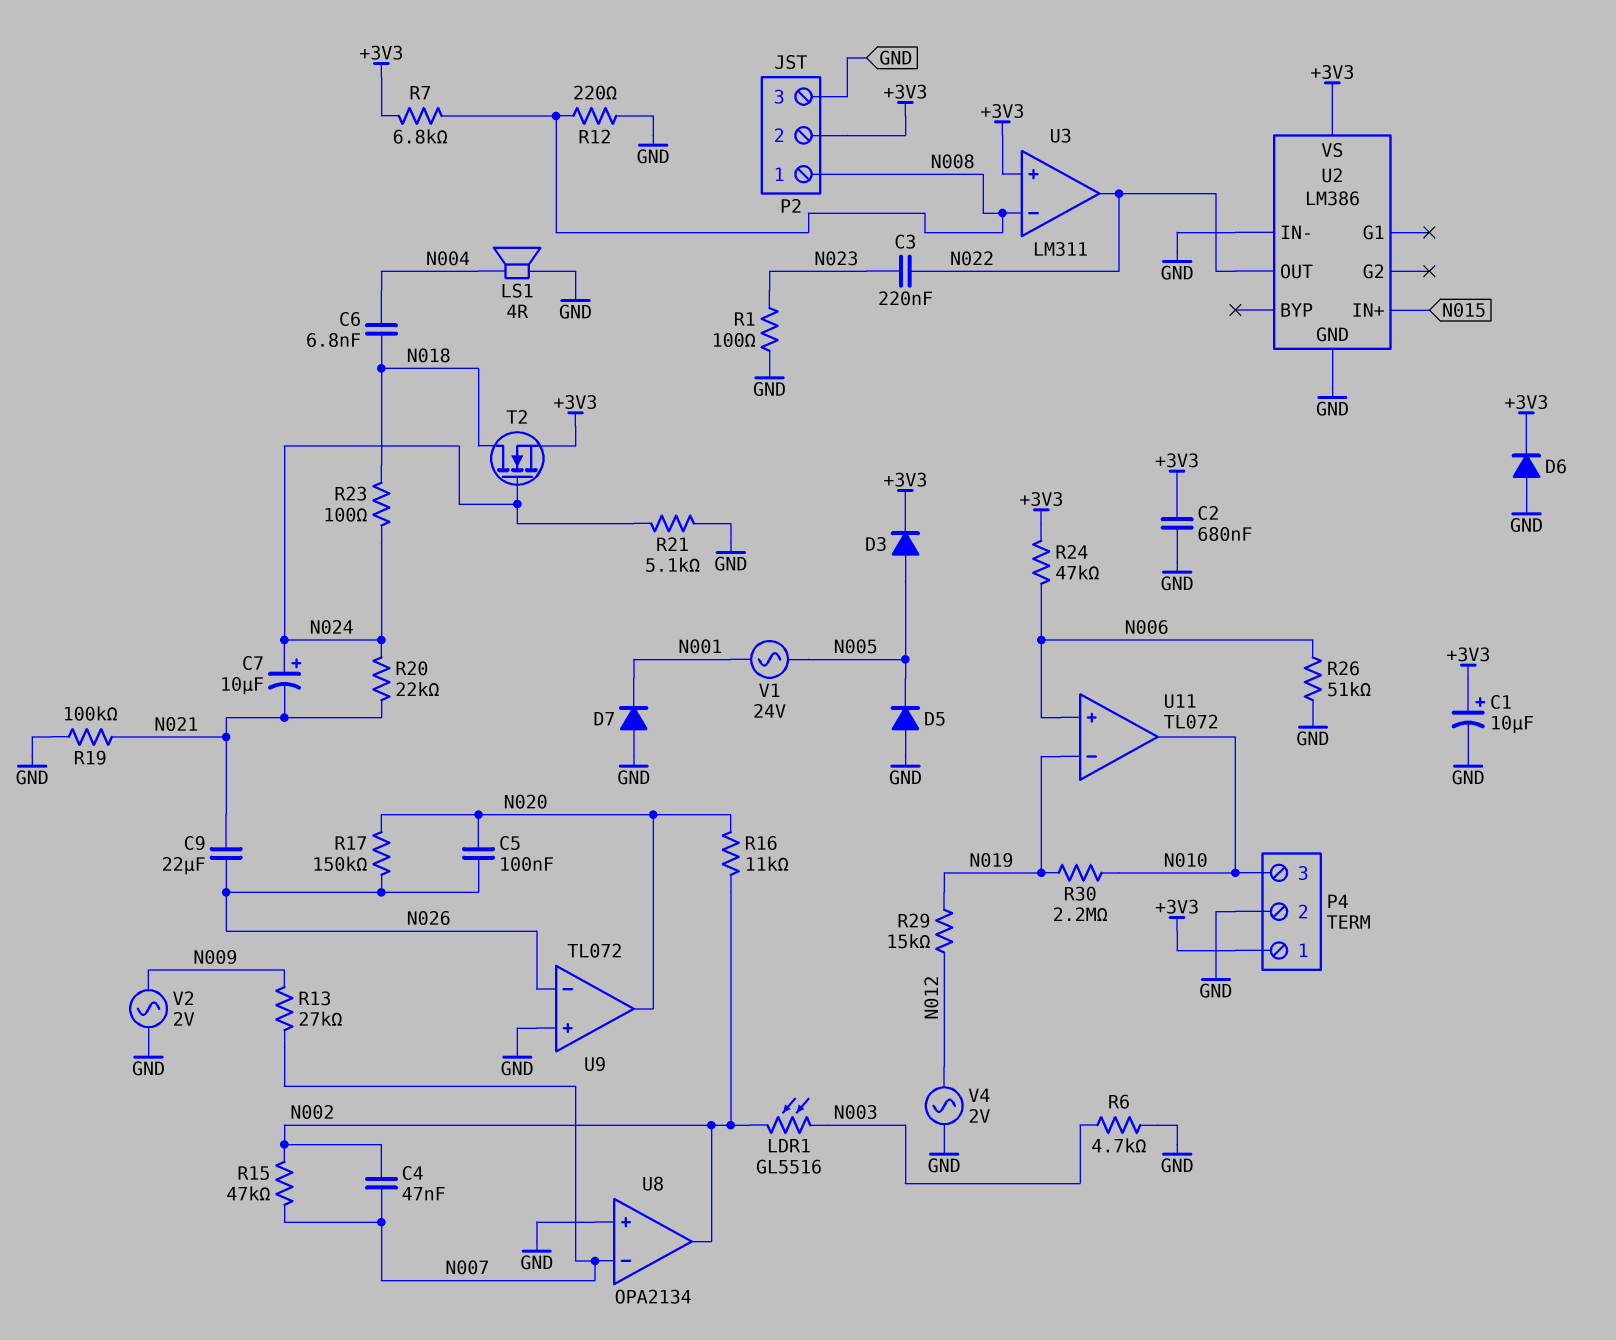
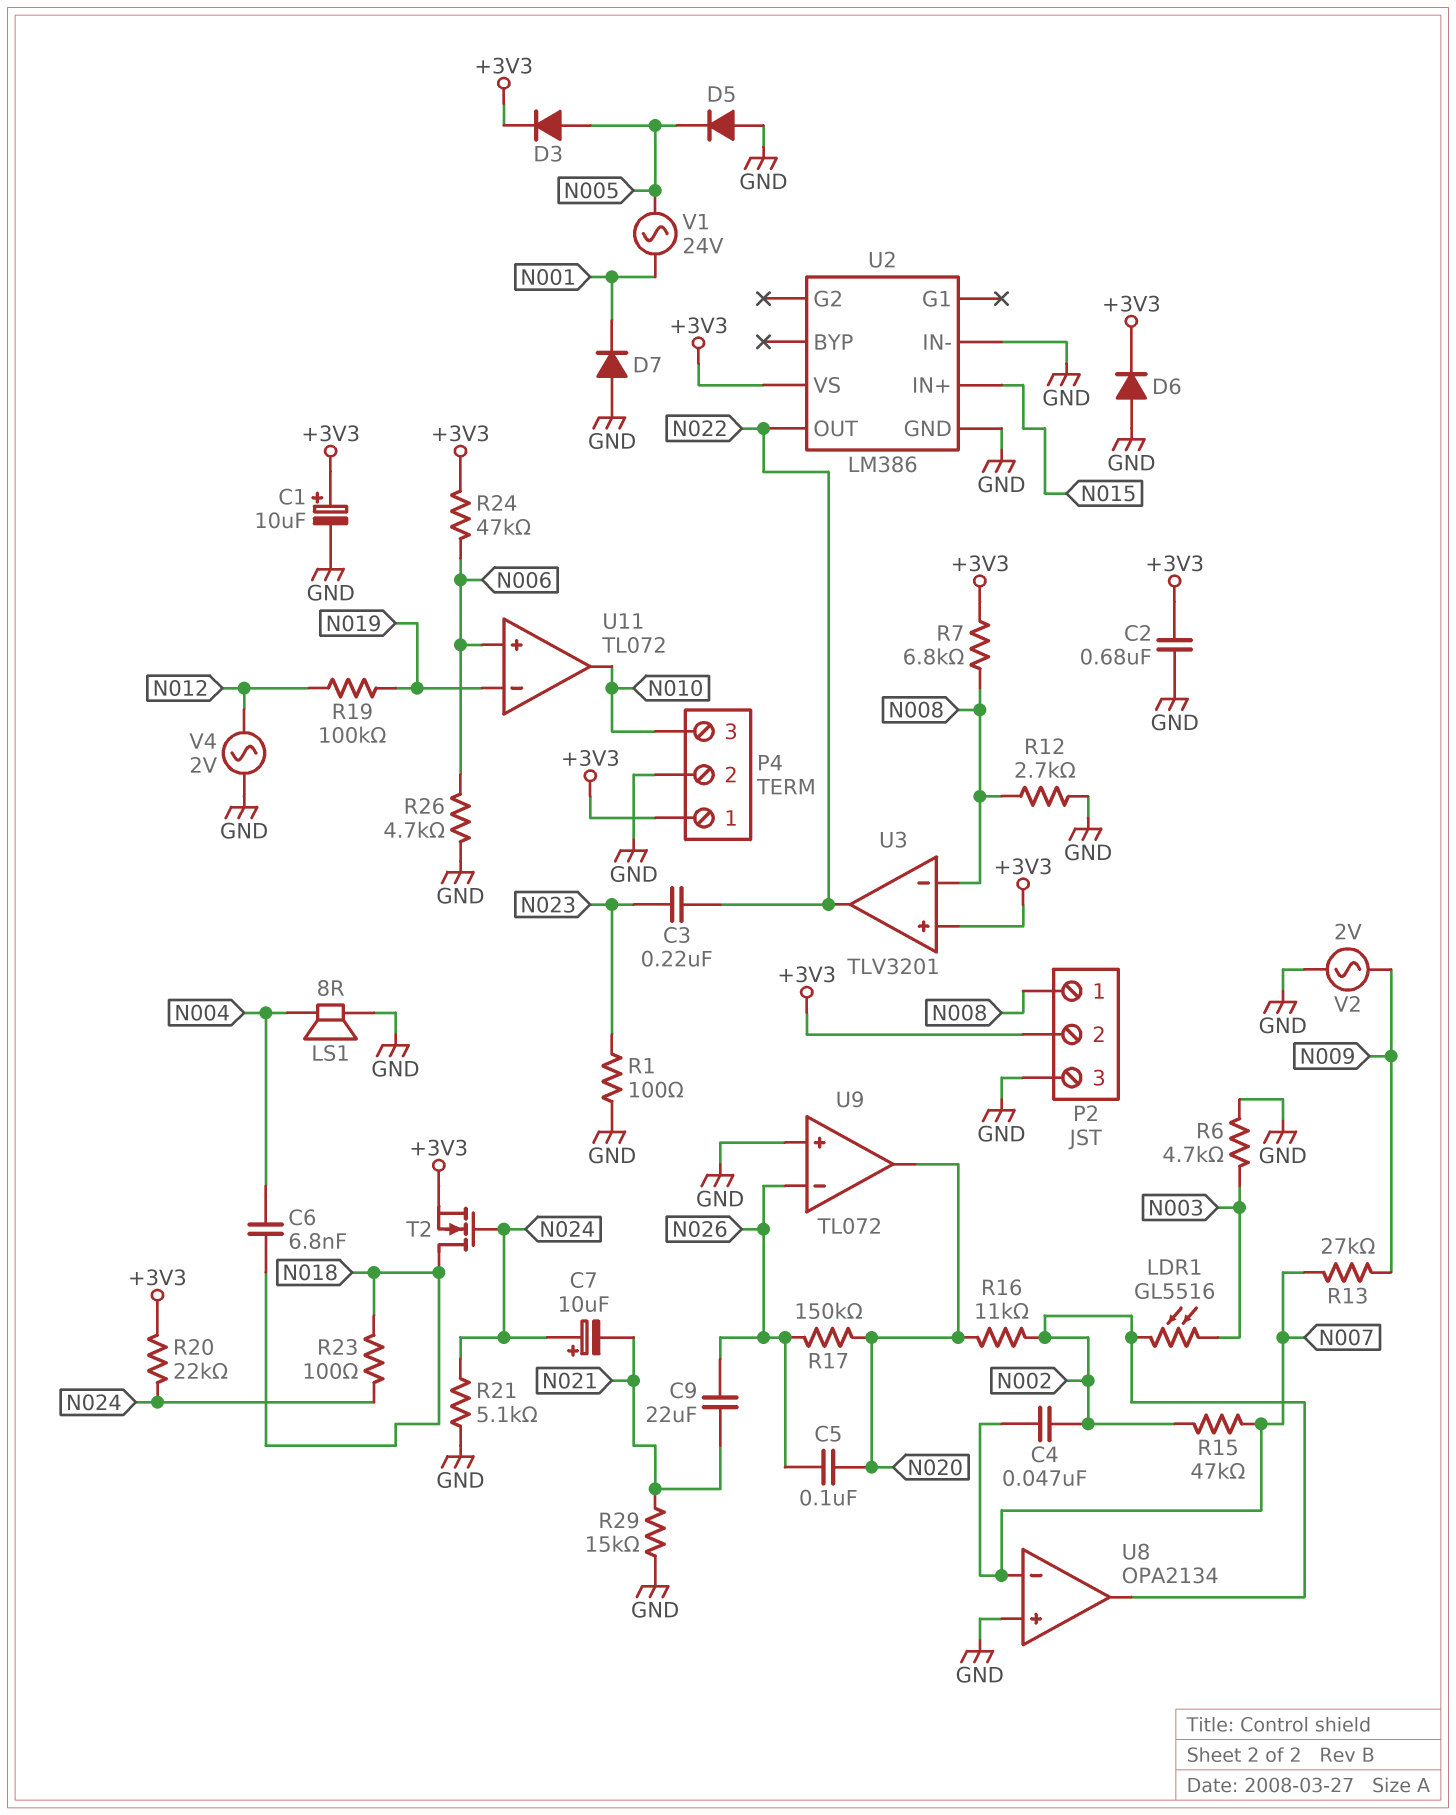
LS1: speaker 4R (GND, N004) -> speaker 8R (GND, N004)
R12: 220 (GND, N008) -> 2.7k (GND, N008)
R19: 100k (GND, N021) -> 100k (N012, N019)
R20: 22k (N021, N024) -> 22k (+3V3, N024)
R26: 51k (GND, N006) -> 4.7k (GND, N006)
R29: 15k (N012, N019) -> 15k (GND, N021)
R30: 2.2M (N010, N019) -> none
U3: LM311 -> TLV3201

